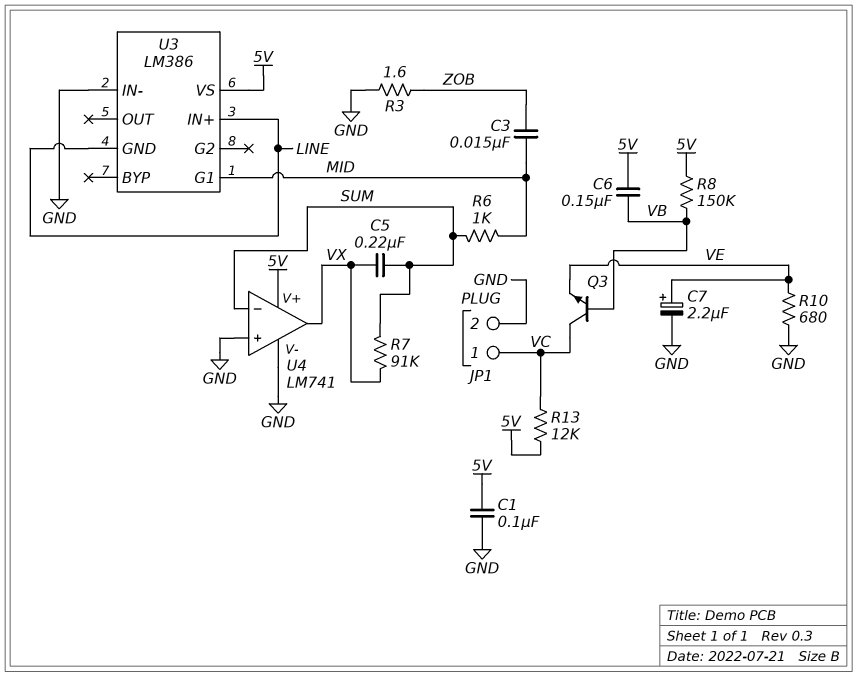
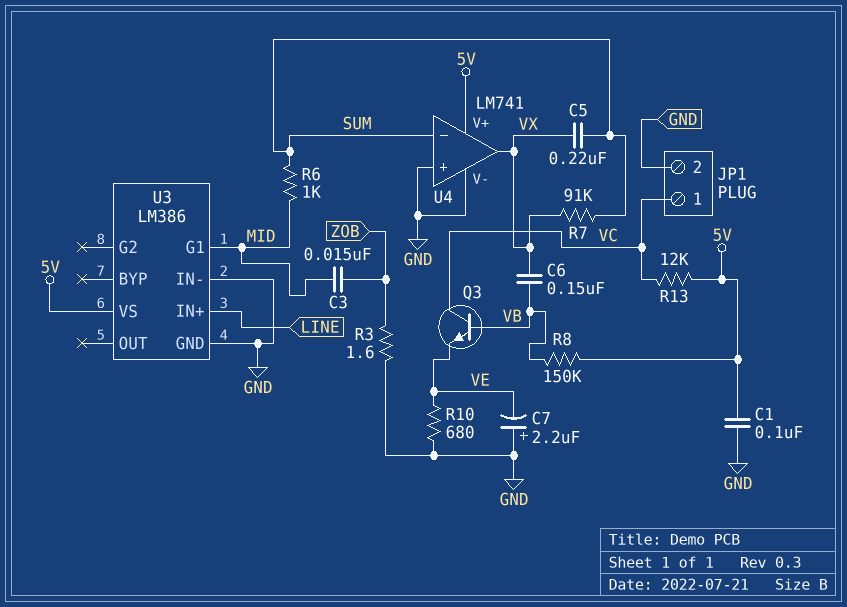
C6: 150nF (5V, VB) -> 150nF (VB, VX)
C7: 2.2uF (plus VE, minus GND) -> 2.2uF (plus GND, minus VE)
U3 pin GND: LINE -> GND

